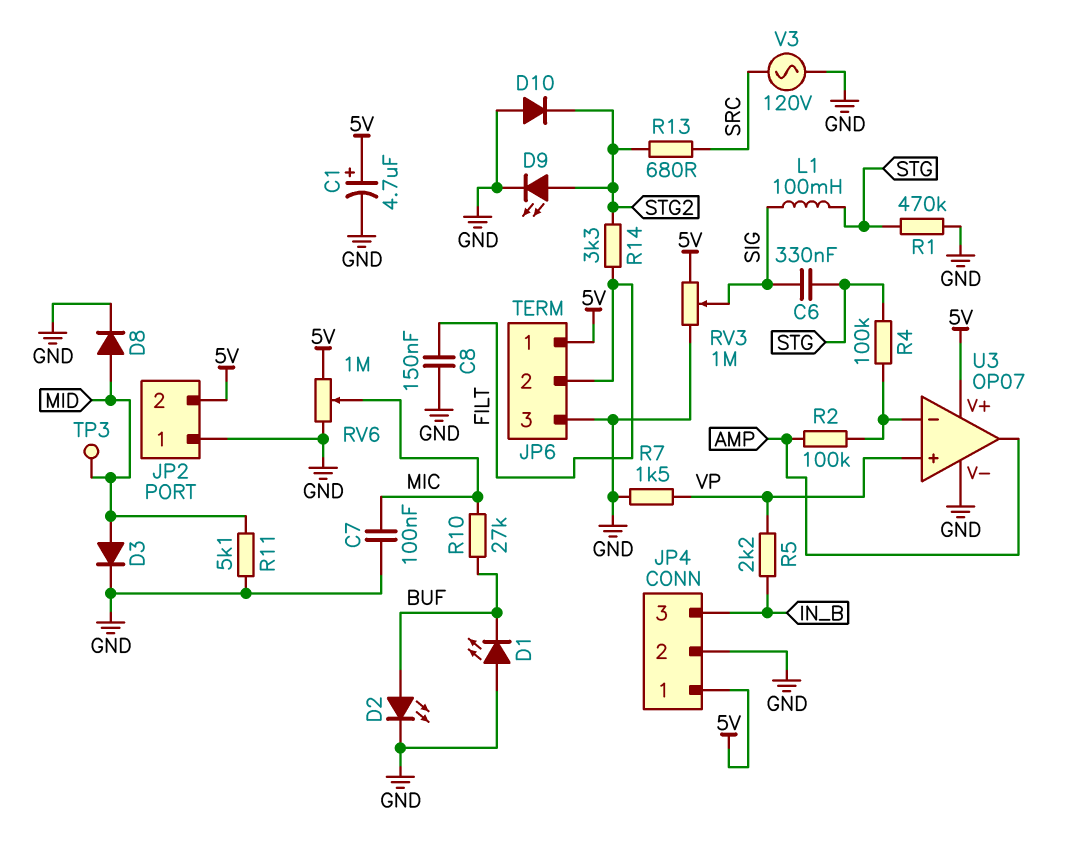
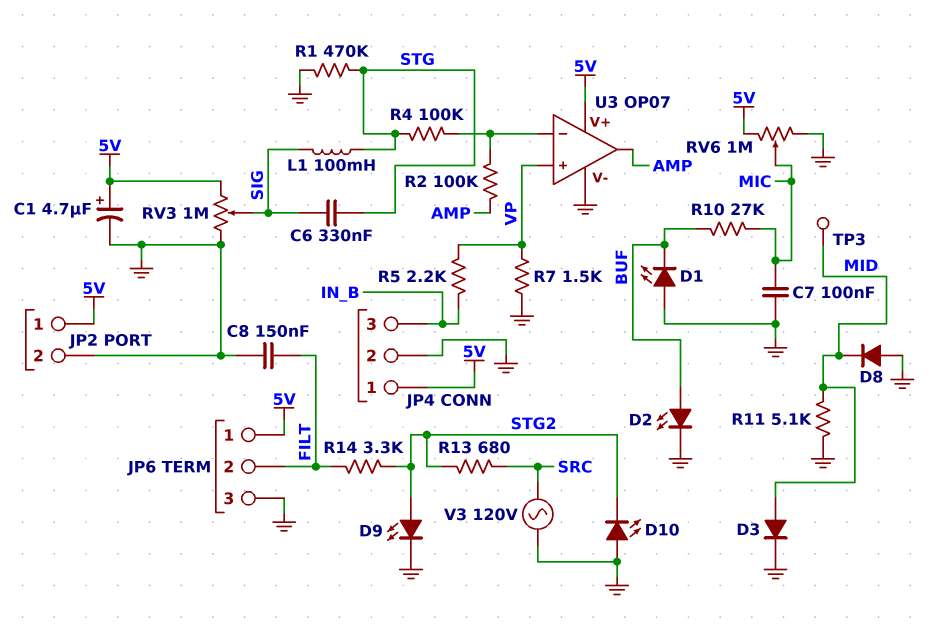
D8: diode (A MID, K GND) -> diode (A GND, K MID)
D10: diode (A GND, K STG2) -> LED (A GND, K STG2)
JP2 pin 1: GND -> 5V
JP2 pin 2: 5V -> GND

